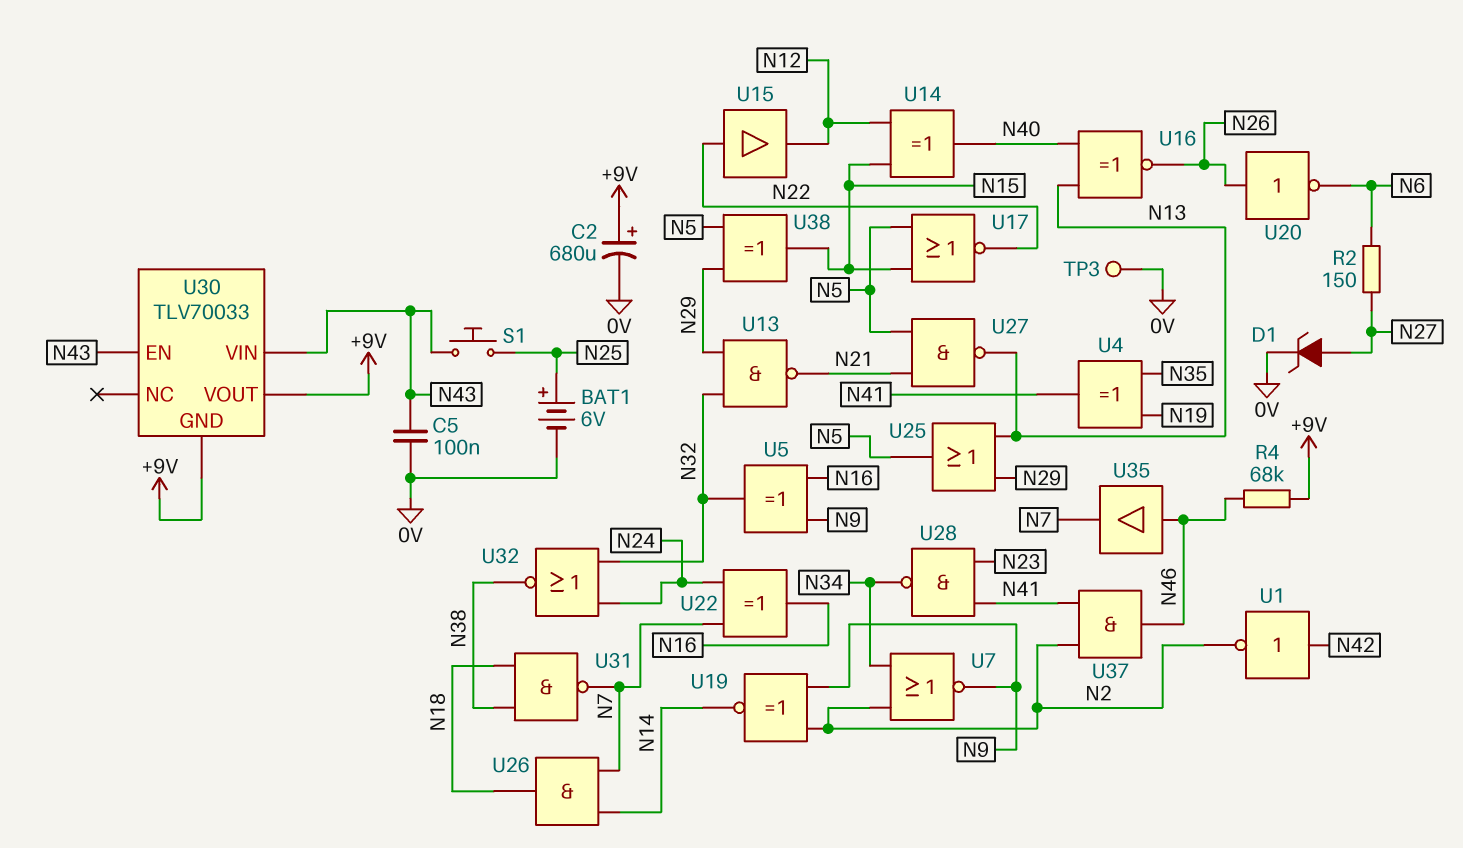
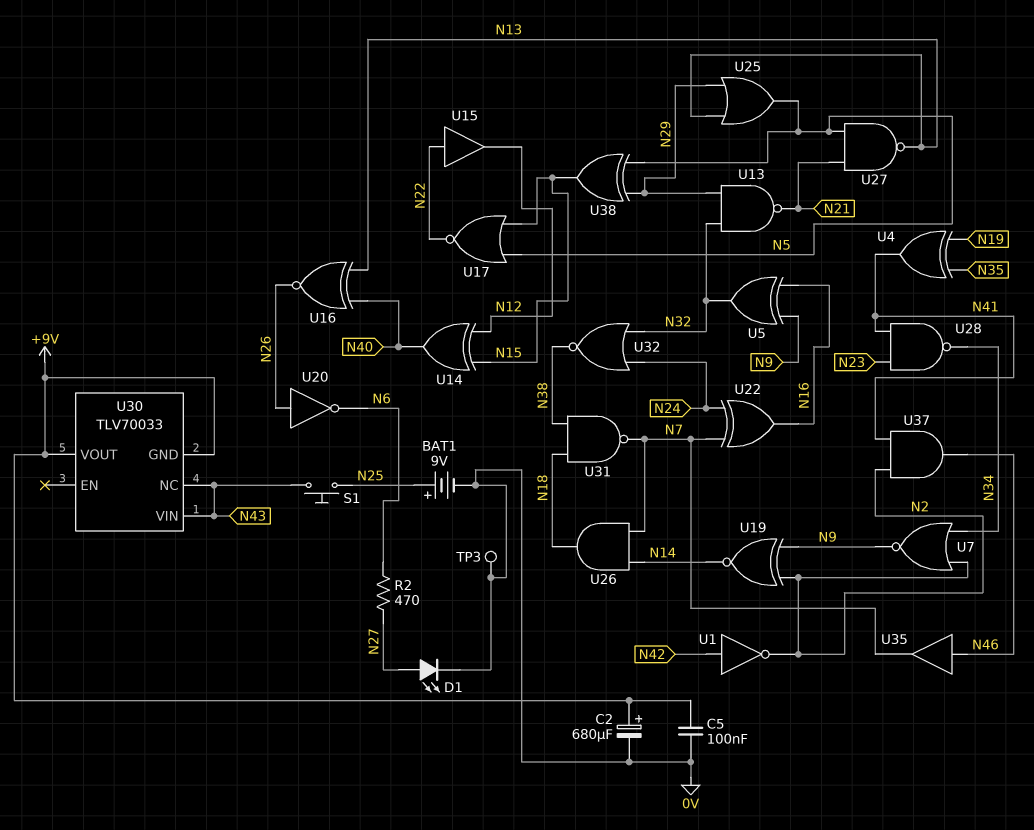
BAT1: 6V (plus N25, minus 0V) -> 9V (plus N25, minus 0V)
C5: 100nF (0V, N43) -> 100nF (+9V, 0V)
D1: zener (A N27, K 0V) -> LED (A N27, K 0V)
R2: 150 (N6, N27) -> 470 (N6, N27)
R4: 68k (+9V, N46) -> none
U30 pin EN: N43 -> none
U30 pin NC: none -> N43

